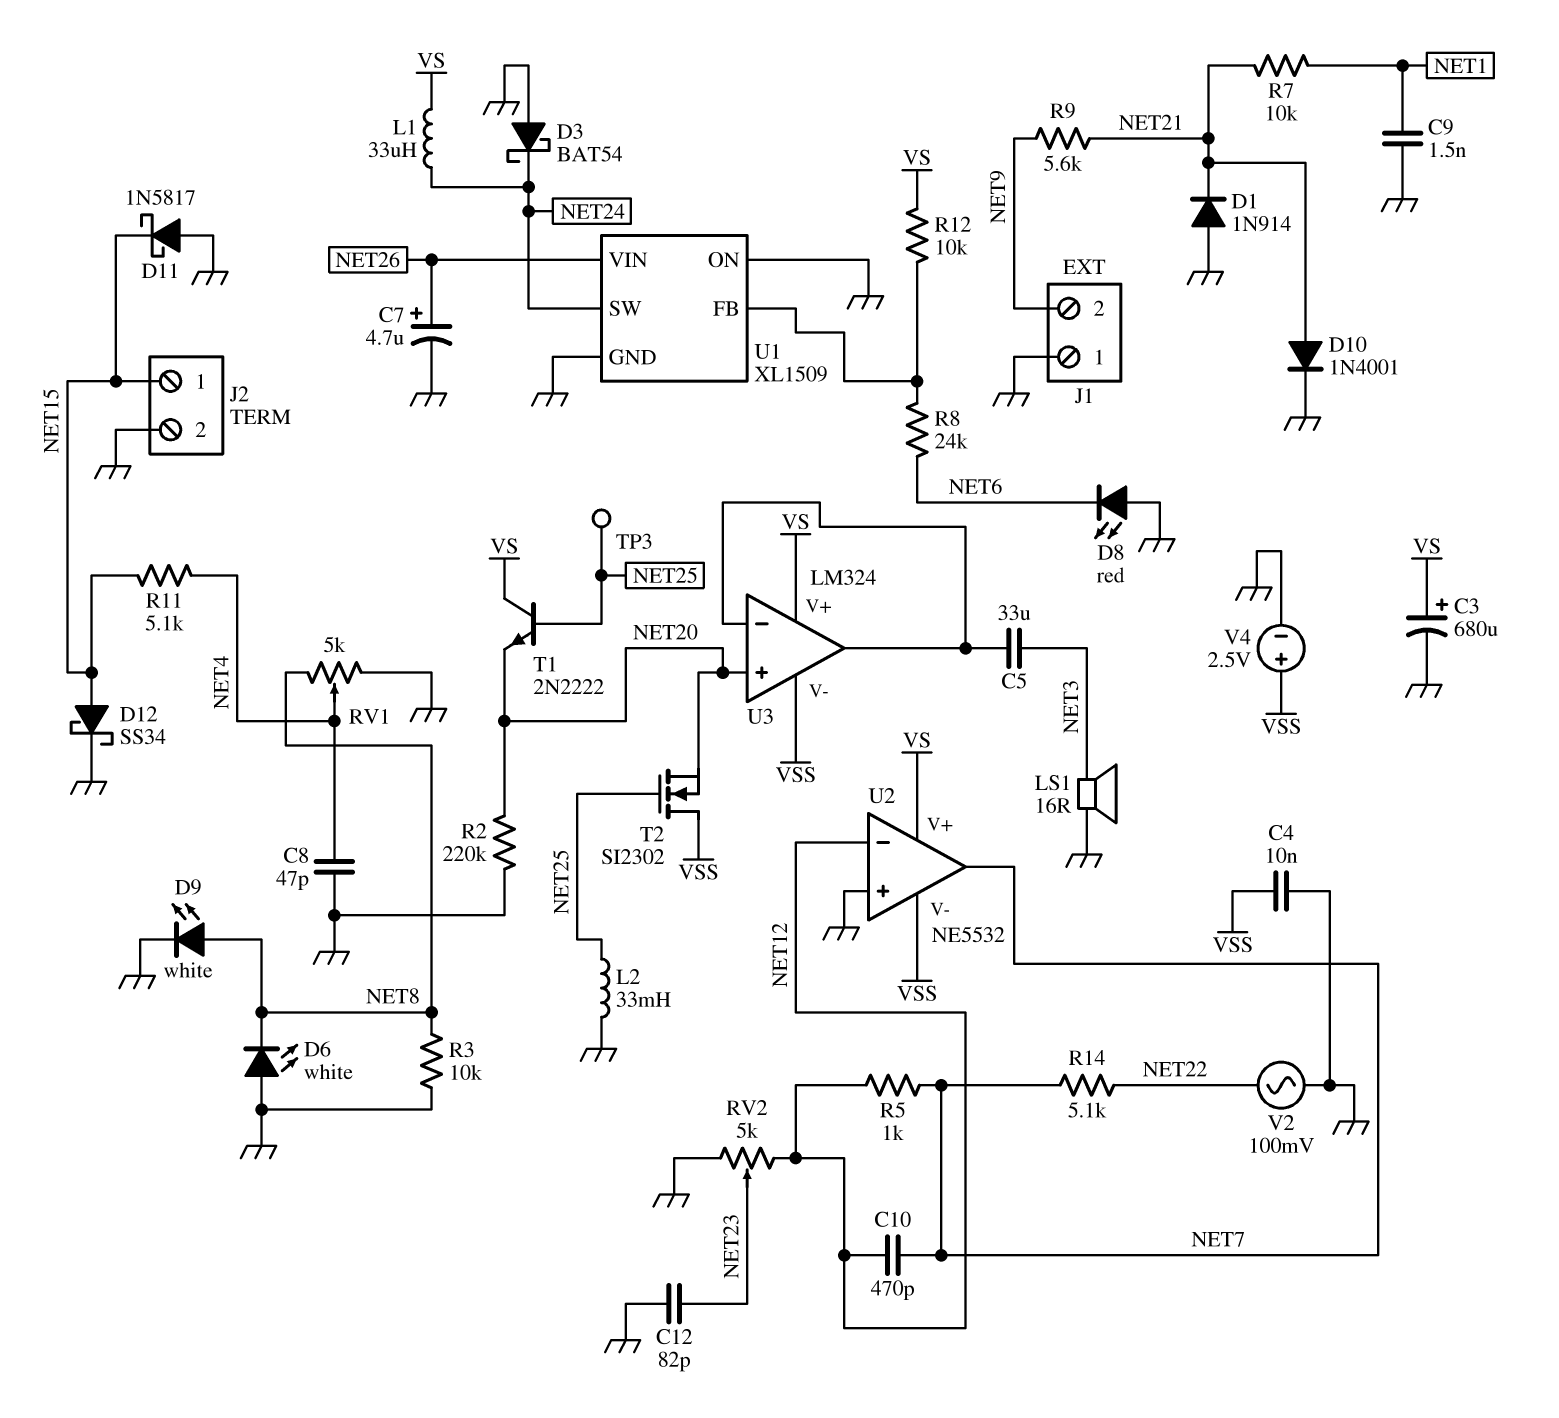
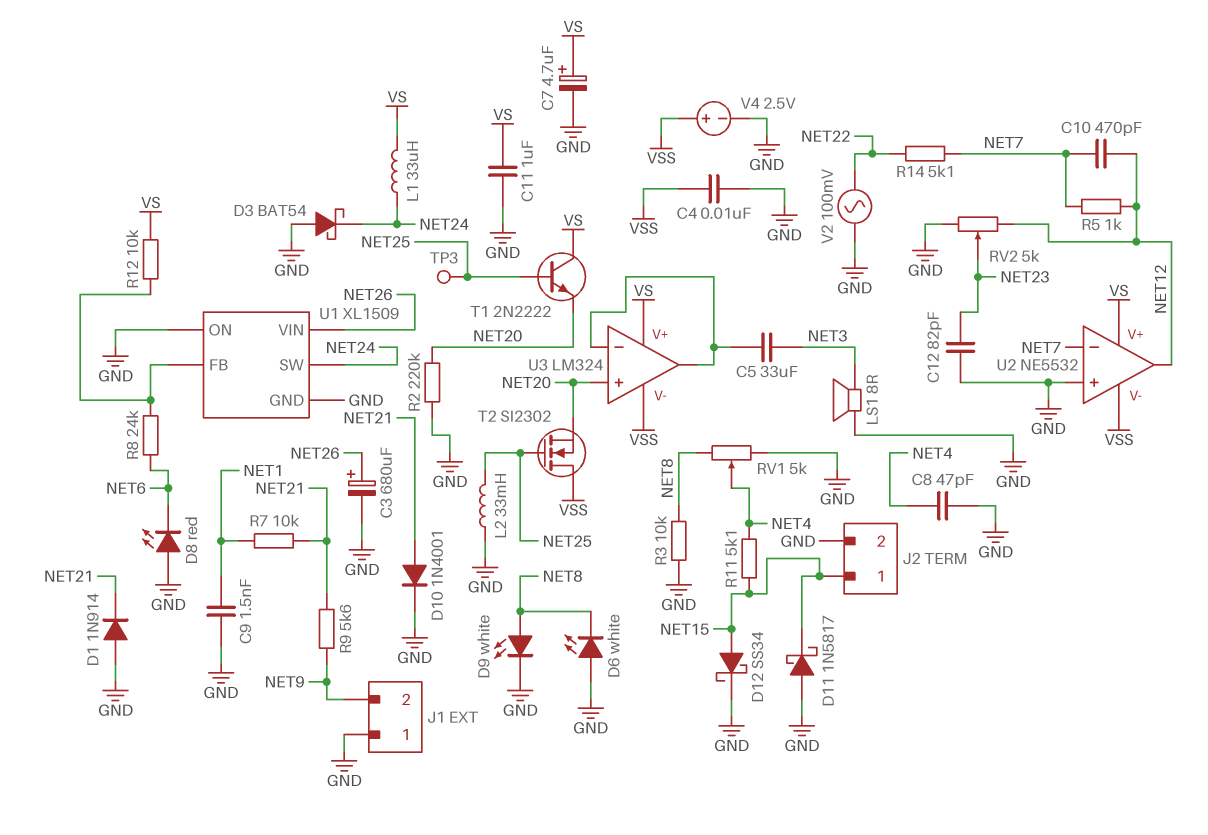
C3: 680uF (plus VS, minus GND) -> 680uF (plus NET26, minus GND)
C7: 4.7uF (plus NET26, minus GND) -> 4.7uF (plus VS, minus GND)
C11: none -> 1uF (GND, VS)
LS1: speaker 16R (GND, NET3) -> speaker 8R (GND, NET3)
U2 pin in-: NET12 -> NET7
U2 pin out: NET7 -> NET12

